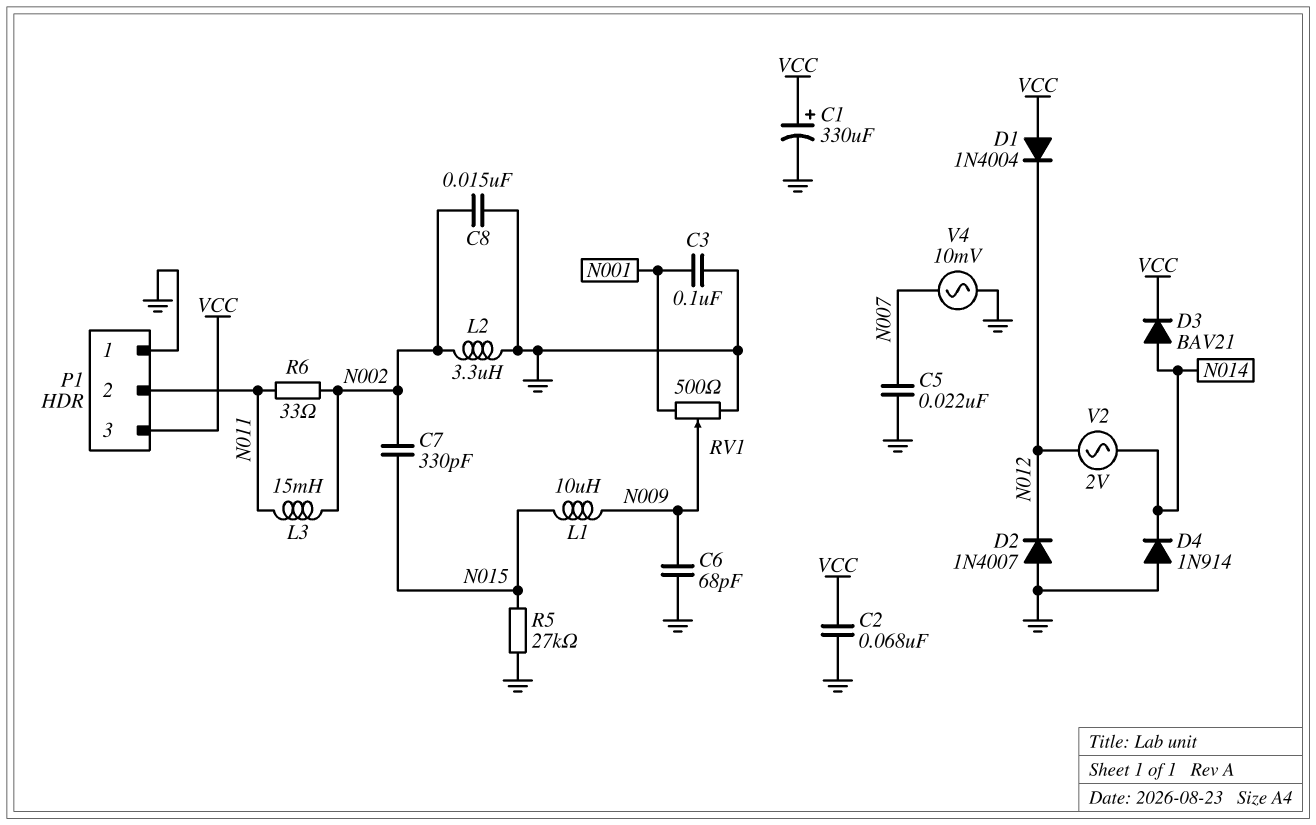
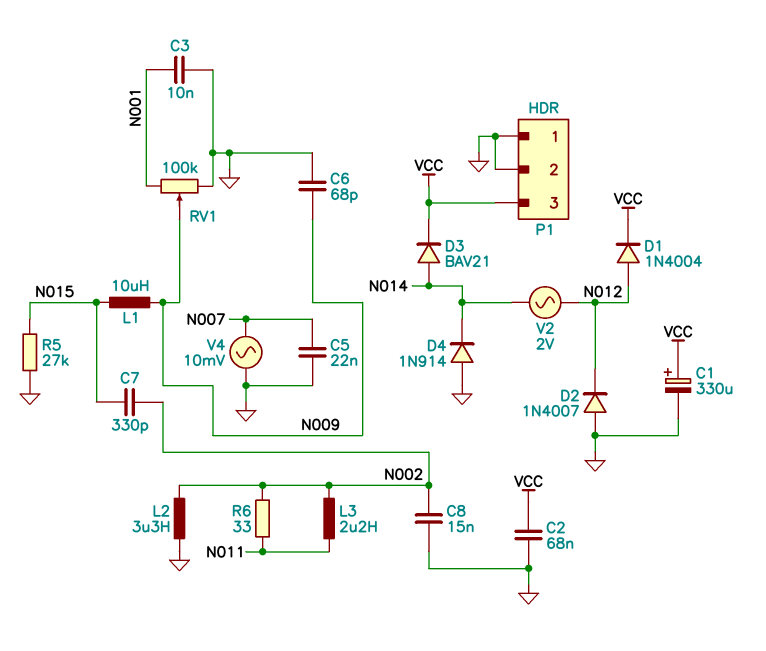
C3: 100nF (GND, N001) -> 10nF (GND, N001)
D1: diode 1N4004 (A VCC, K N012) -> diode 1N4004 (A N012, K VCC)
L3: 15mH (N002, N011) -> 2.2uH (N002, N011)
P1 pin 2: N011 -> GND
RV1: 500 (GND, N001, wiper N009) -> 100k (GND, N001, wiper N009)

